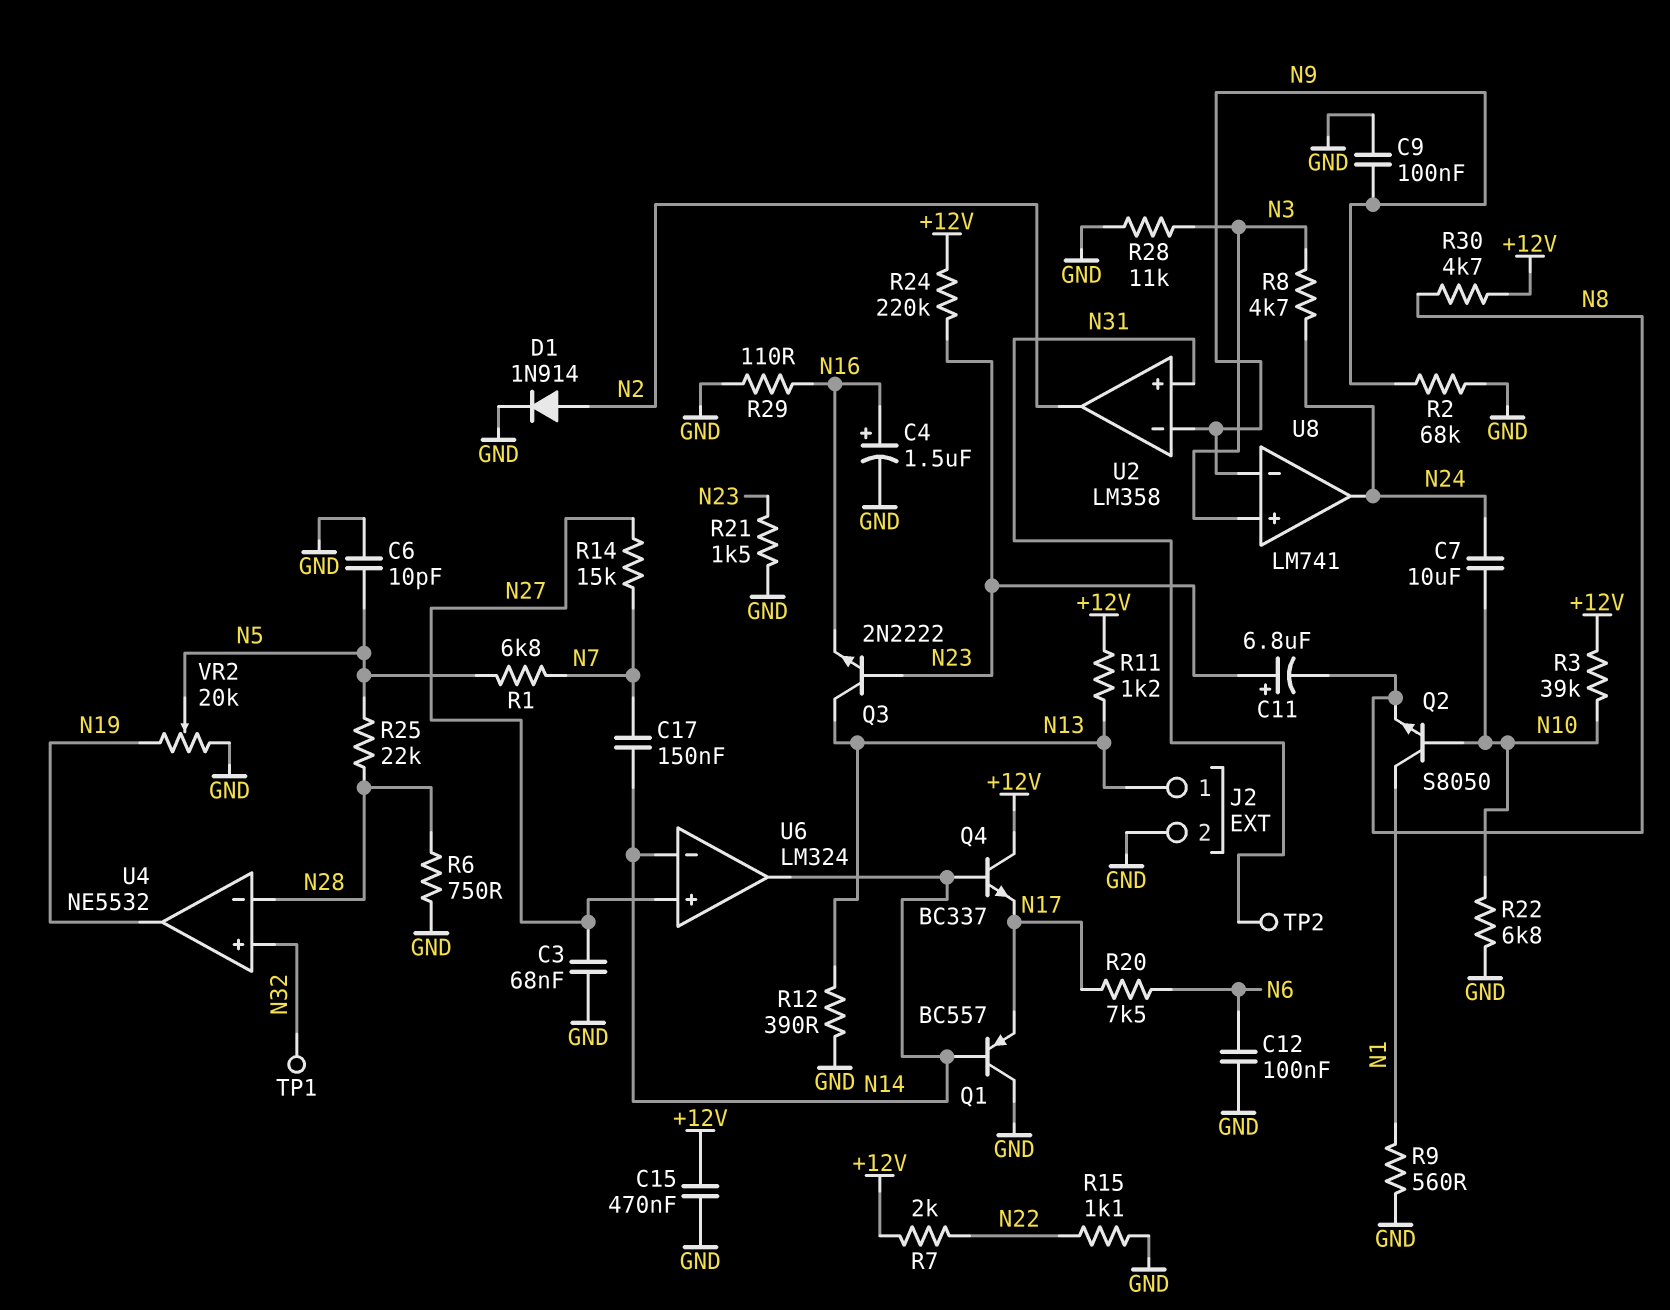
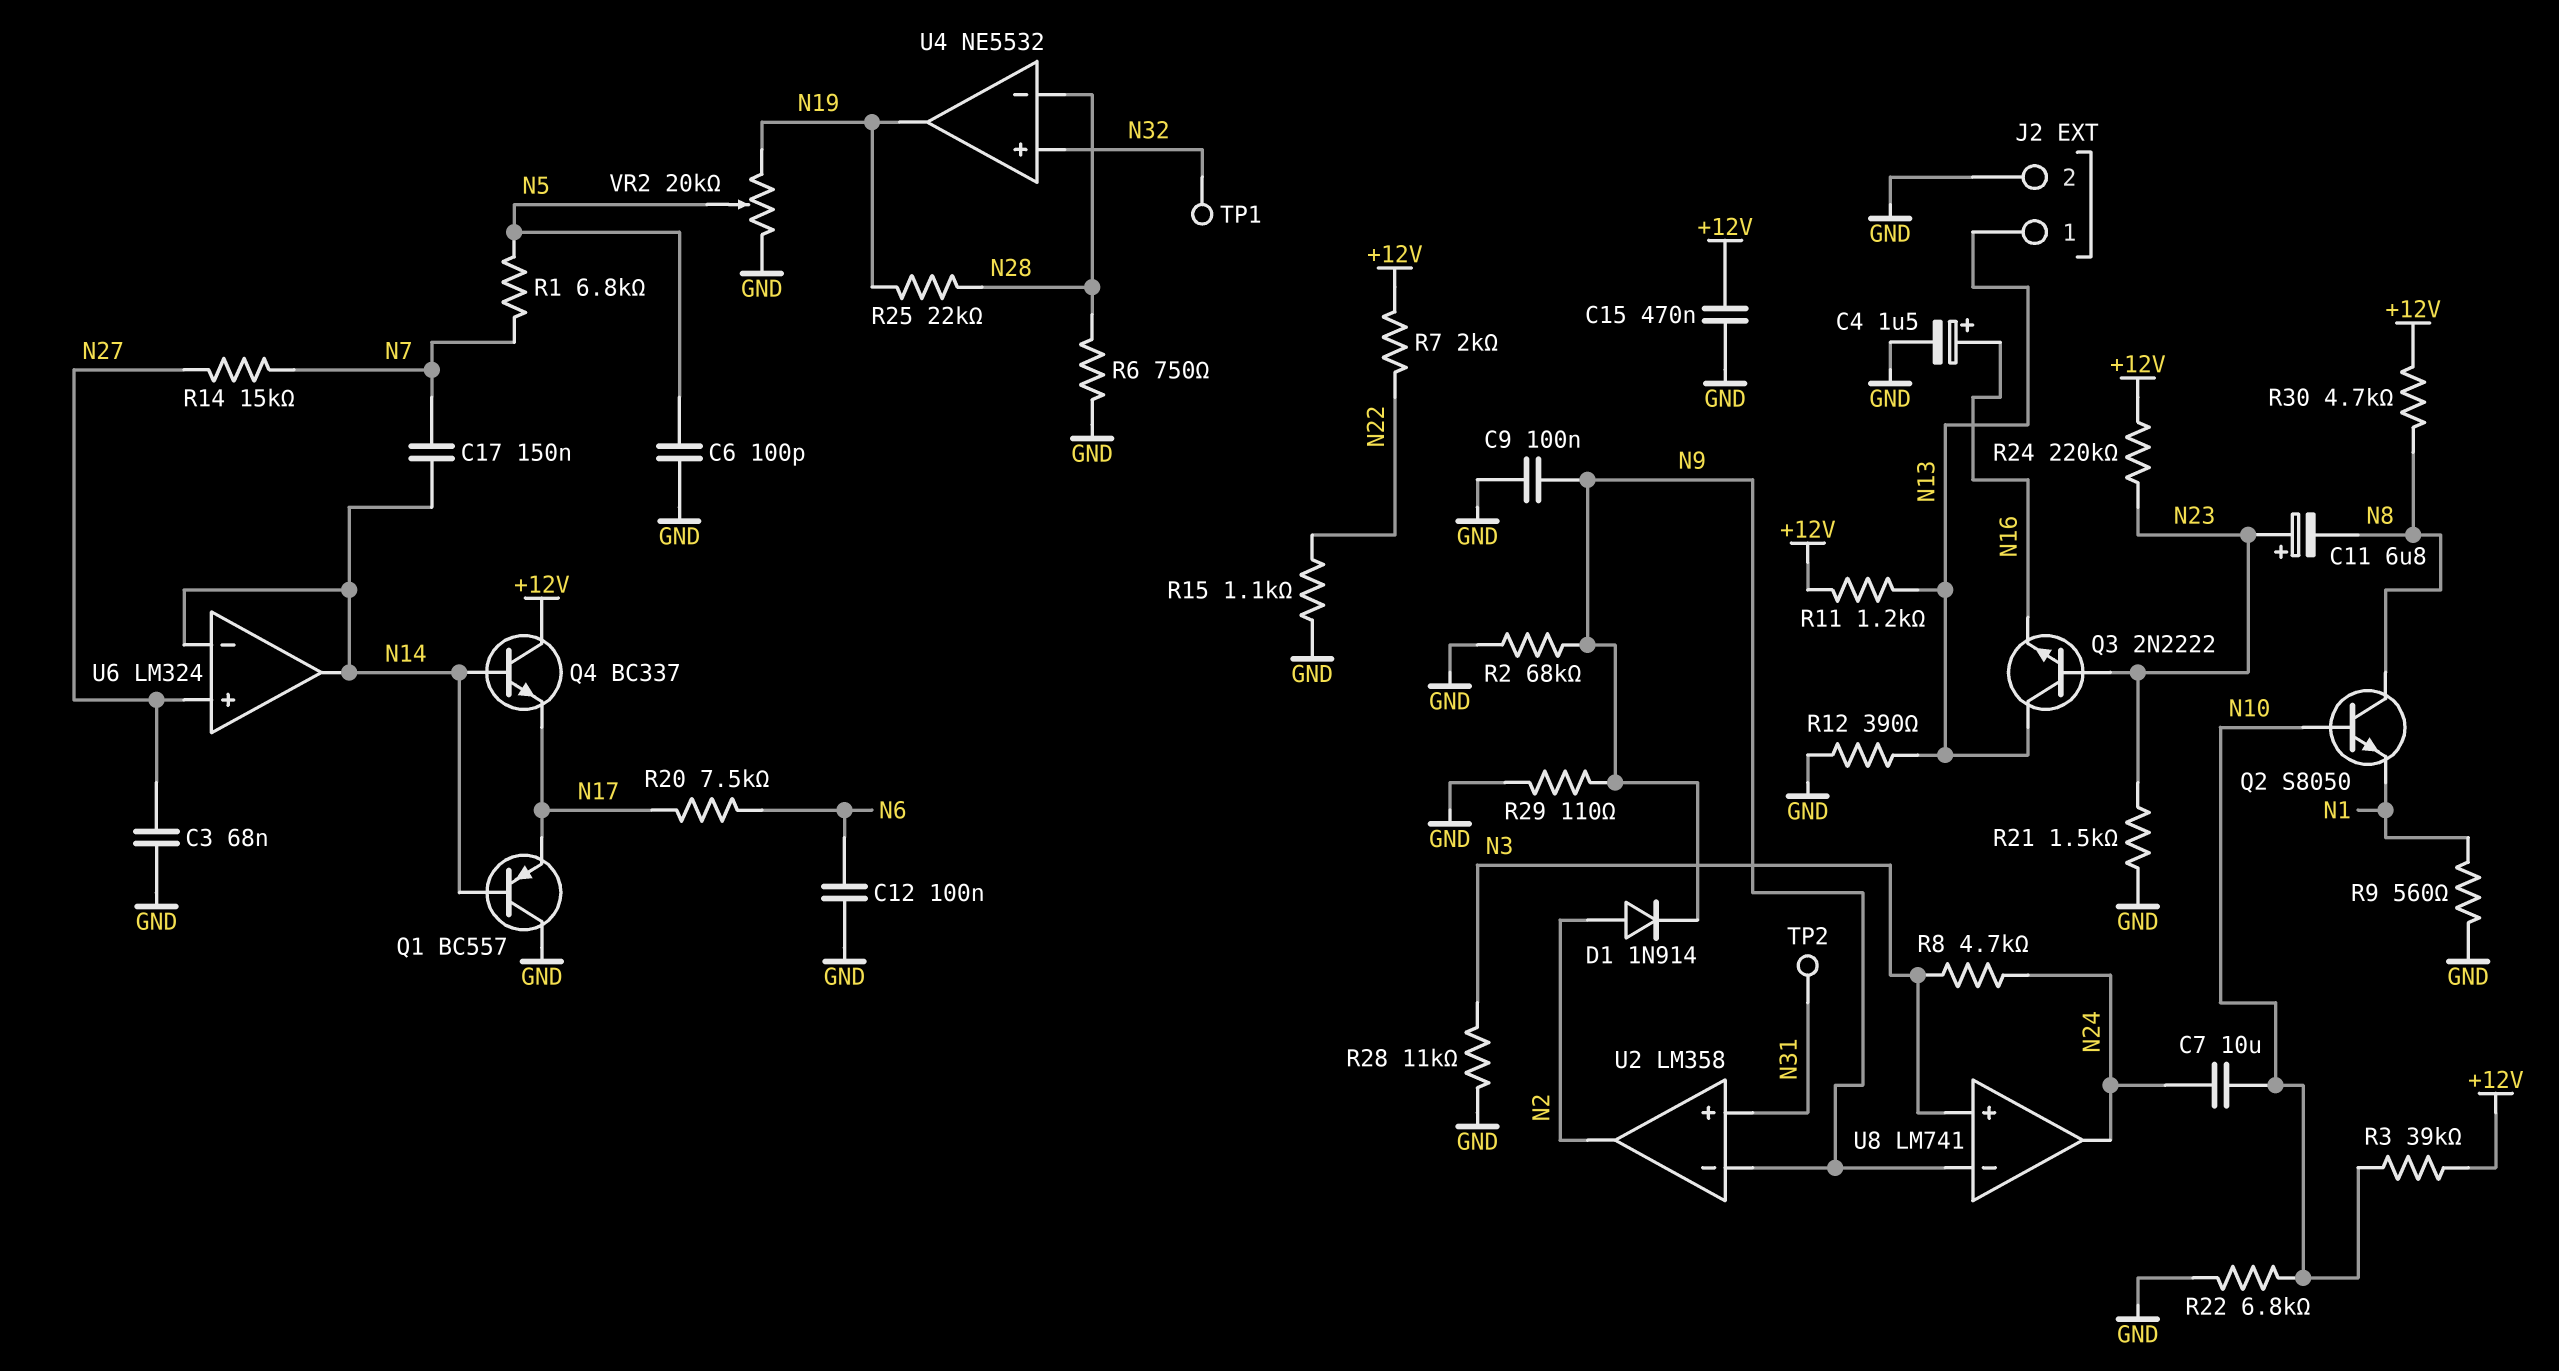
C6: 10pF (GND, N5) -> 100pF (GND, N5)
D1: diode 1N914 (A N2, K GND) -> diode 1N914 (A N2, K N9)
Q2: NPN S8050 (B N10, C N1, E N8) -> NPN S8050 (B N10, C N8, E N1)
R25: 22k (N5, N28) -> 22k (N19, N28)
R29: 110 (GND, N16) -> 110 (GND, N9)

